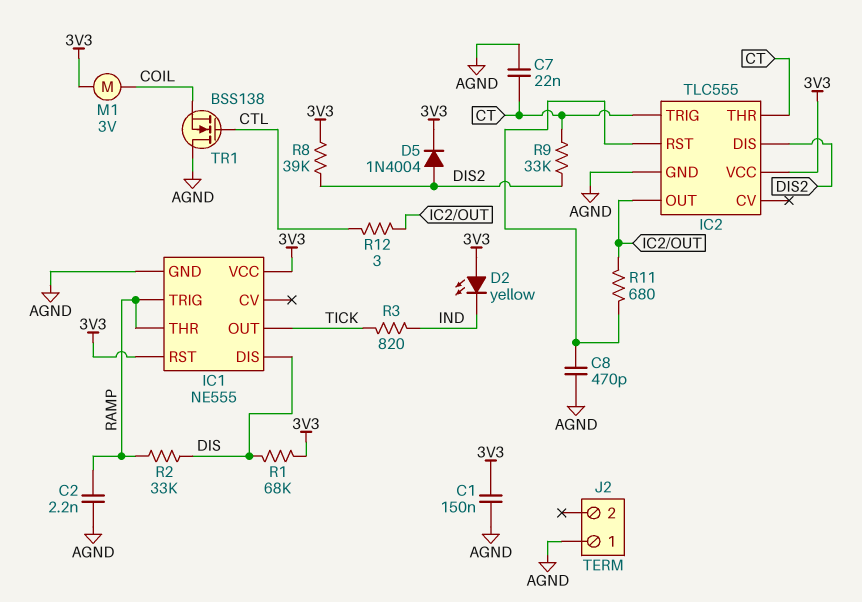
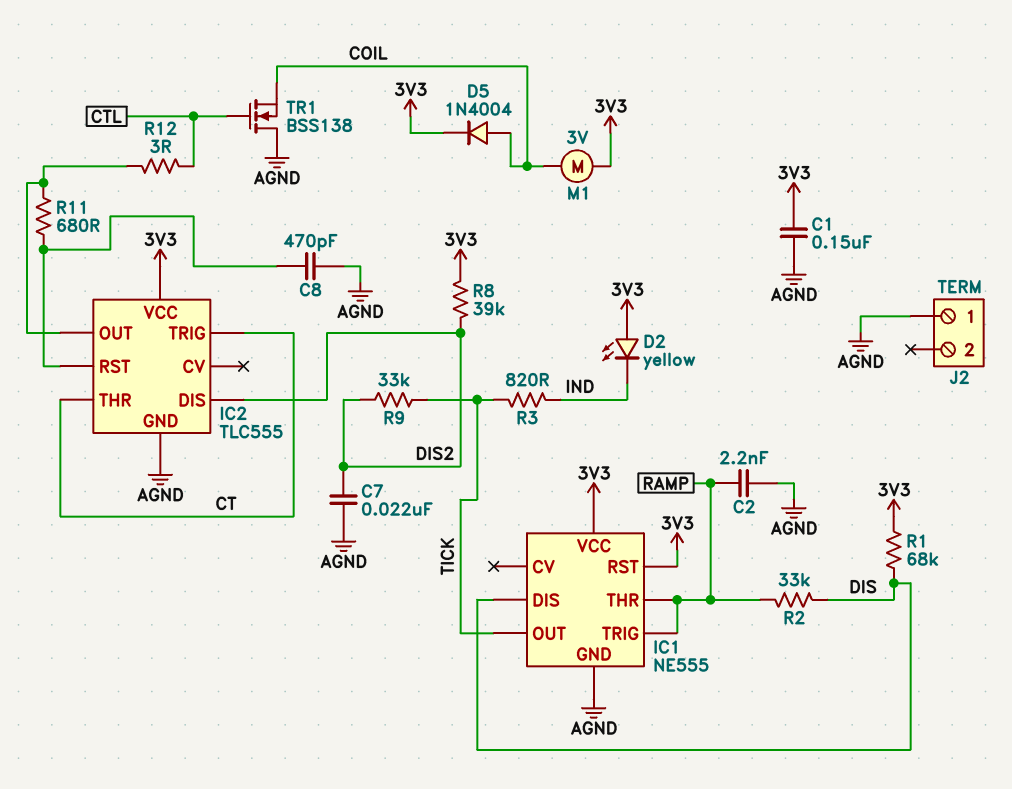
C7: 22nF (AGND, CT) -> 22nF (AGND, DIS2)
D5: diode 1N4004 (A DIS2, K 3V3) -> diode 1N4004 (A COIL, K 3V3)
R9: 33k (CT, DIS2) -> 33k (DIS2, TICK)

